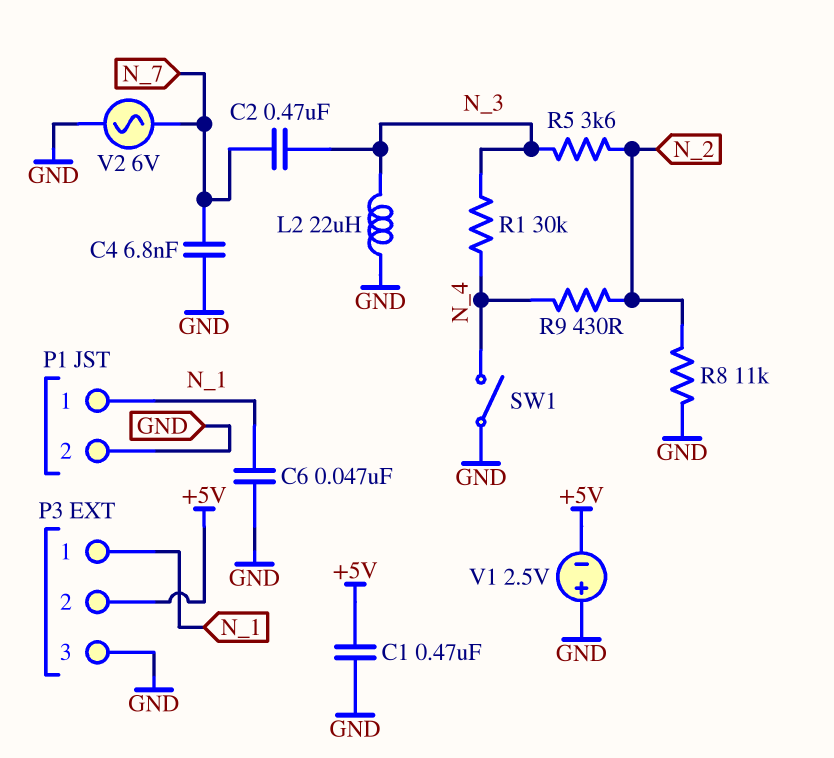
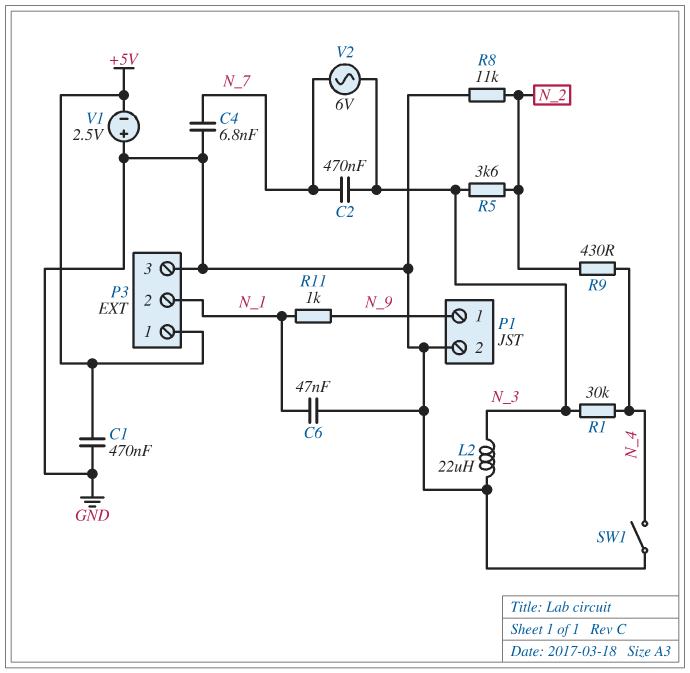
P1 pin 1: N_1 -> N_9
P3 pin 1: N_1 -> +5V
P3 pin 2: +5V -> N_1
R11: none -> 1k (N_1, N_9)
V2: AC 6V (GND, N_7) -> AC 6V (N_3, N_7)

